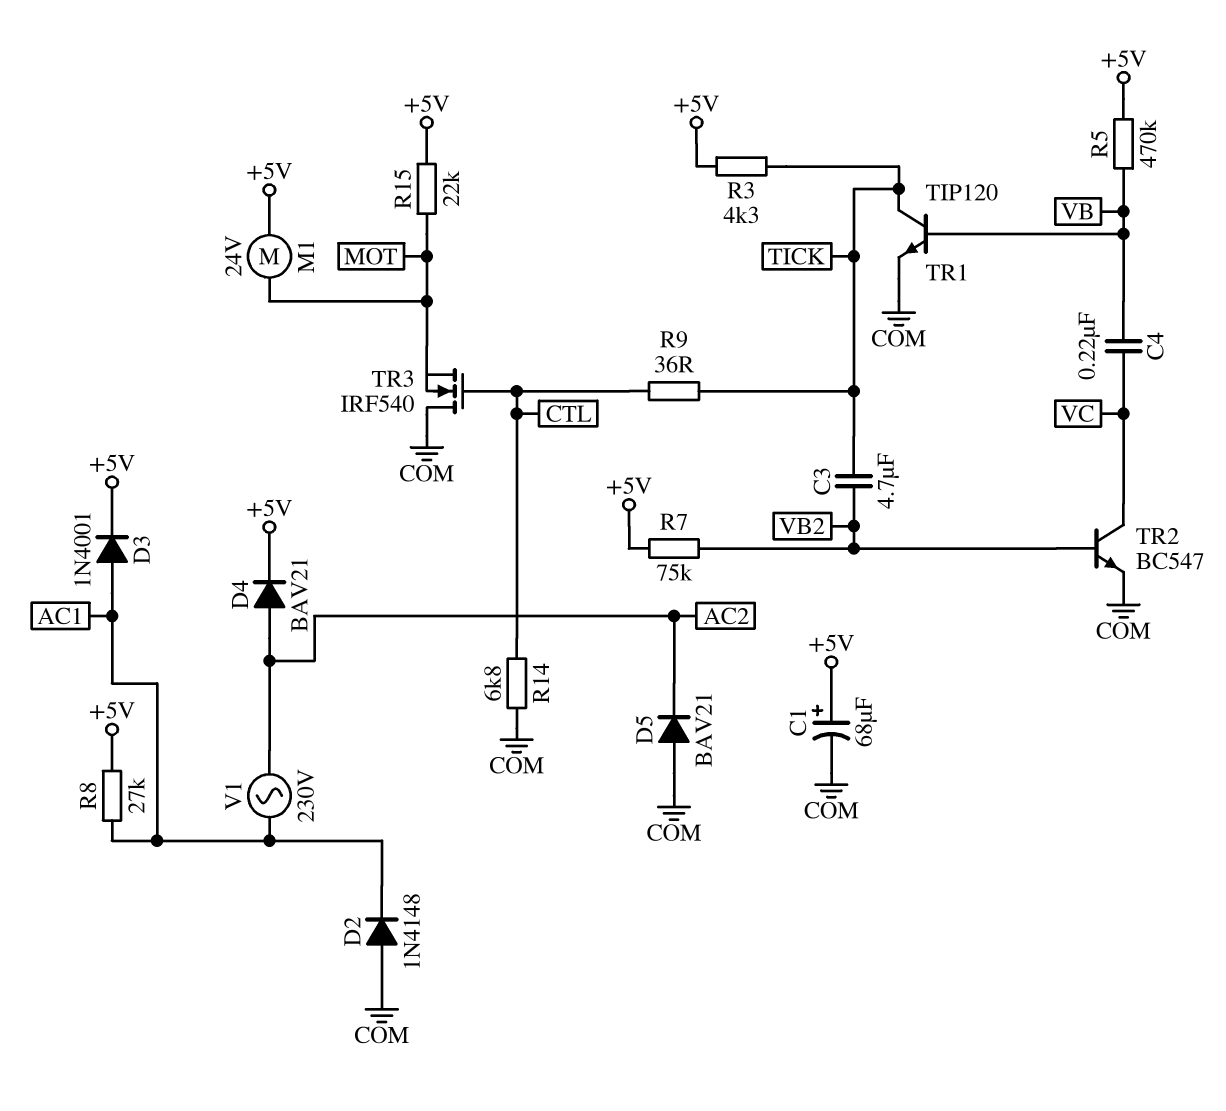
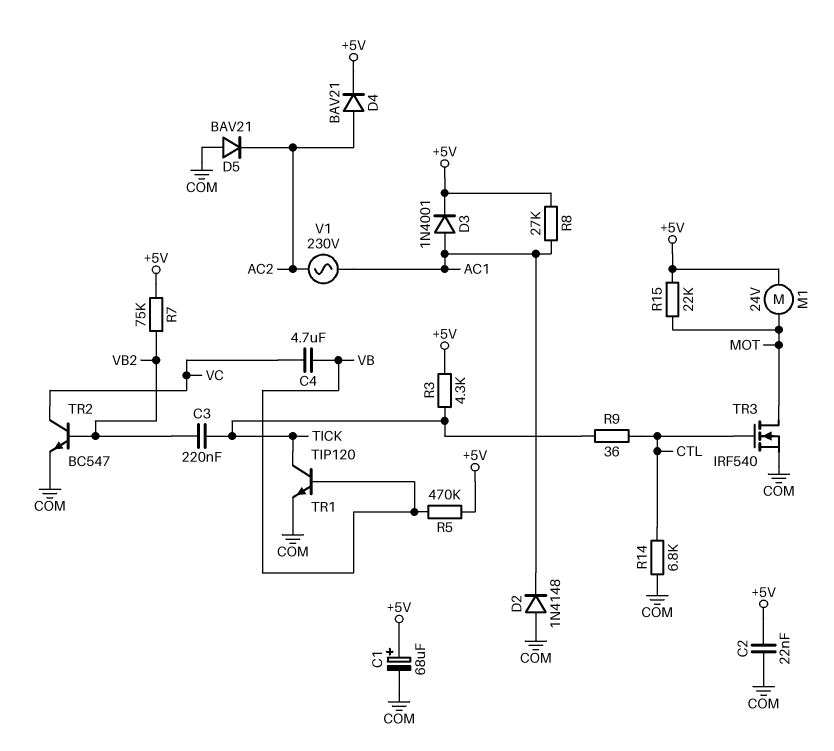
C2: none -> 22nF (+5V, COM)
C3: 4.7uF (TICK, VB2) -> 220nF (TICK, VB2)
C4: 220nF (VB, VC) -> 4.7uF (VB, VC)
TR3: NMOS IRF540 (G CTL, D COM, S MOT) -> NMOS IRF540 (G CTL, D MOT, S COM)

